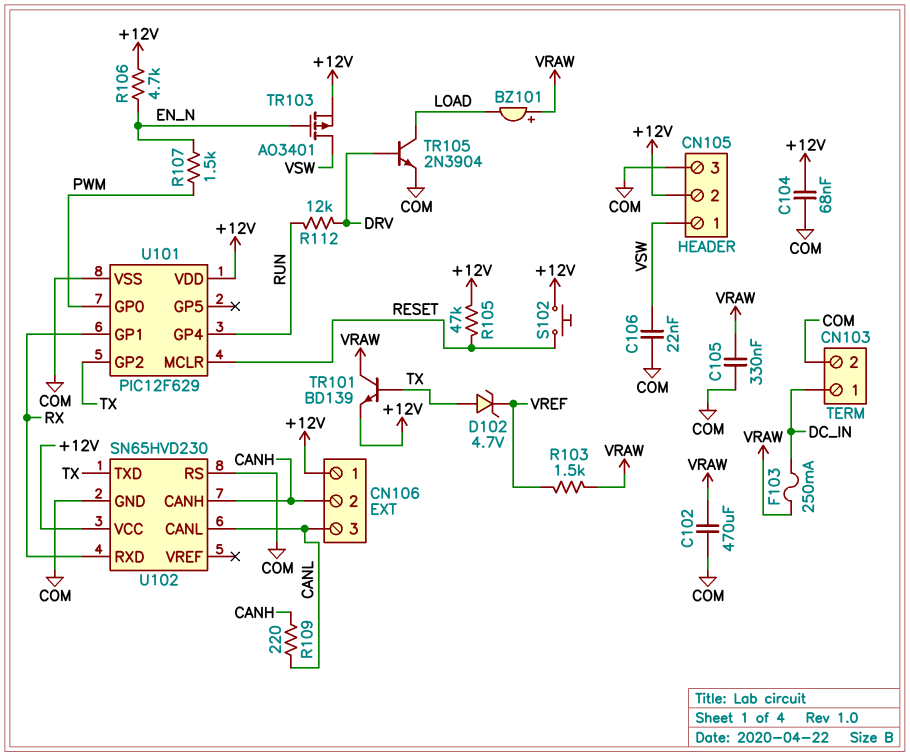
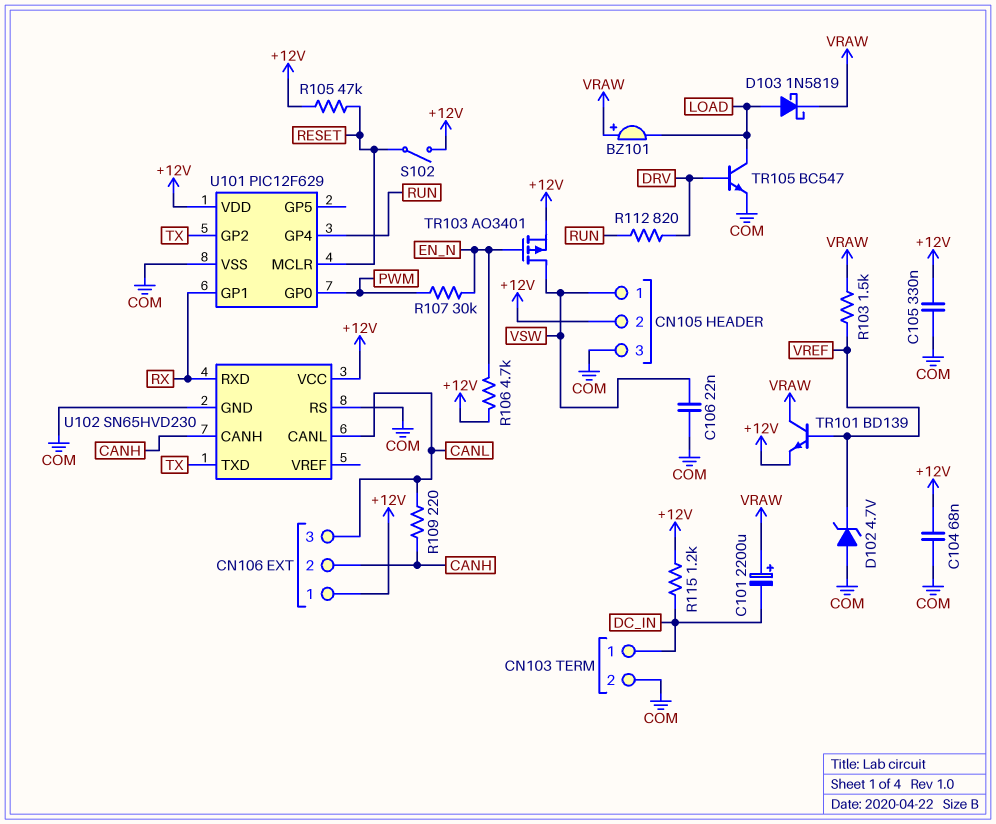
C101: none -> 2200uF (plus VRAW, minus DC_IN)
C102: 470uF (COM, VRAW) -> none
C105: 330nF (COM, VRAW) -> 330nF (+12V, COM)
D102: zener 4.7V (A TX, K VREF) -> zener 4.7V (A COM, K VREF)
D103: none -> schottky 1N5819 (A LOAD, K VRAW)
F103: 250mA (DC_IN, VRAW) -> none
R107: 1.5k (EN_N, PWM) -> 30k (EN_N, PWM)
R112: 12k (DRV, RUN) -> 820 (DRV, RUN)
R115: none -> 1.2k (+12V, DC_IN)
S102: button (+12V, RESET) -> switch (+12V, RESET)
TR101: NPN BD139 (B TX, C VRAW, E +12V) -> NPN BD139 (B VREF, C VRAW, E +12V)
TR105: NPN 2N3904 (B DRV, C LOAD, E COM) -> NPN BC547 (B DRV, C LOAD, E COM)

